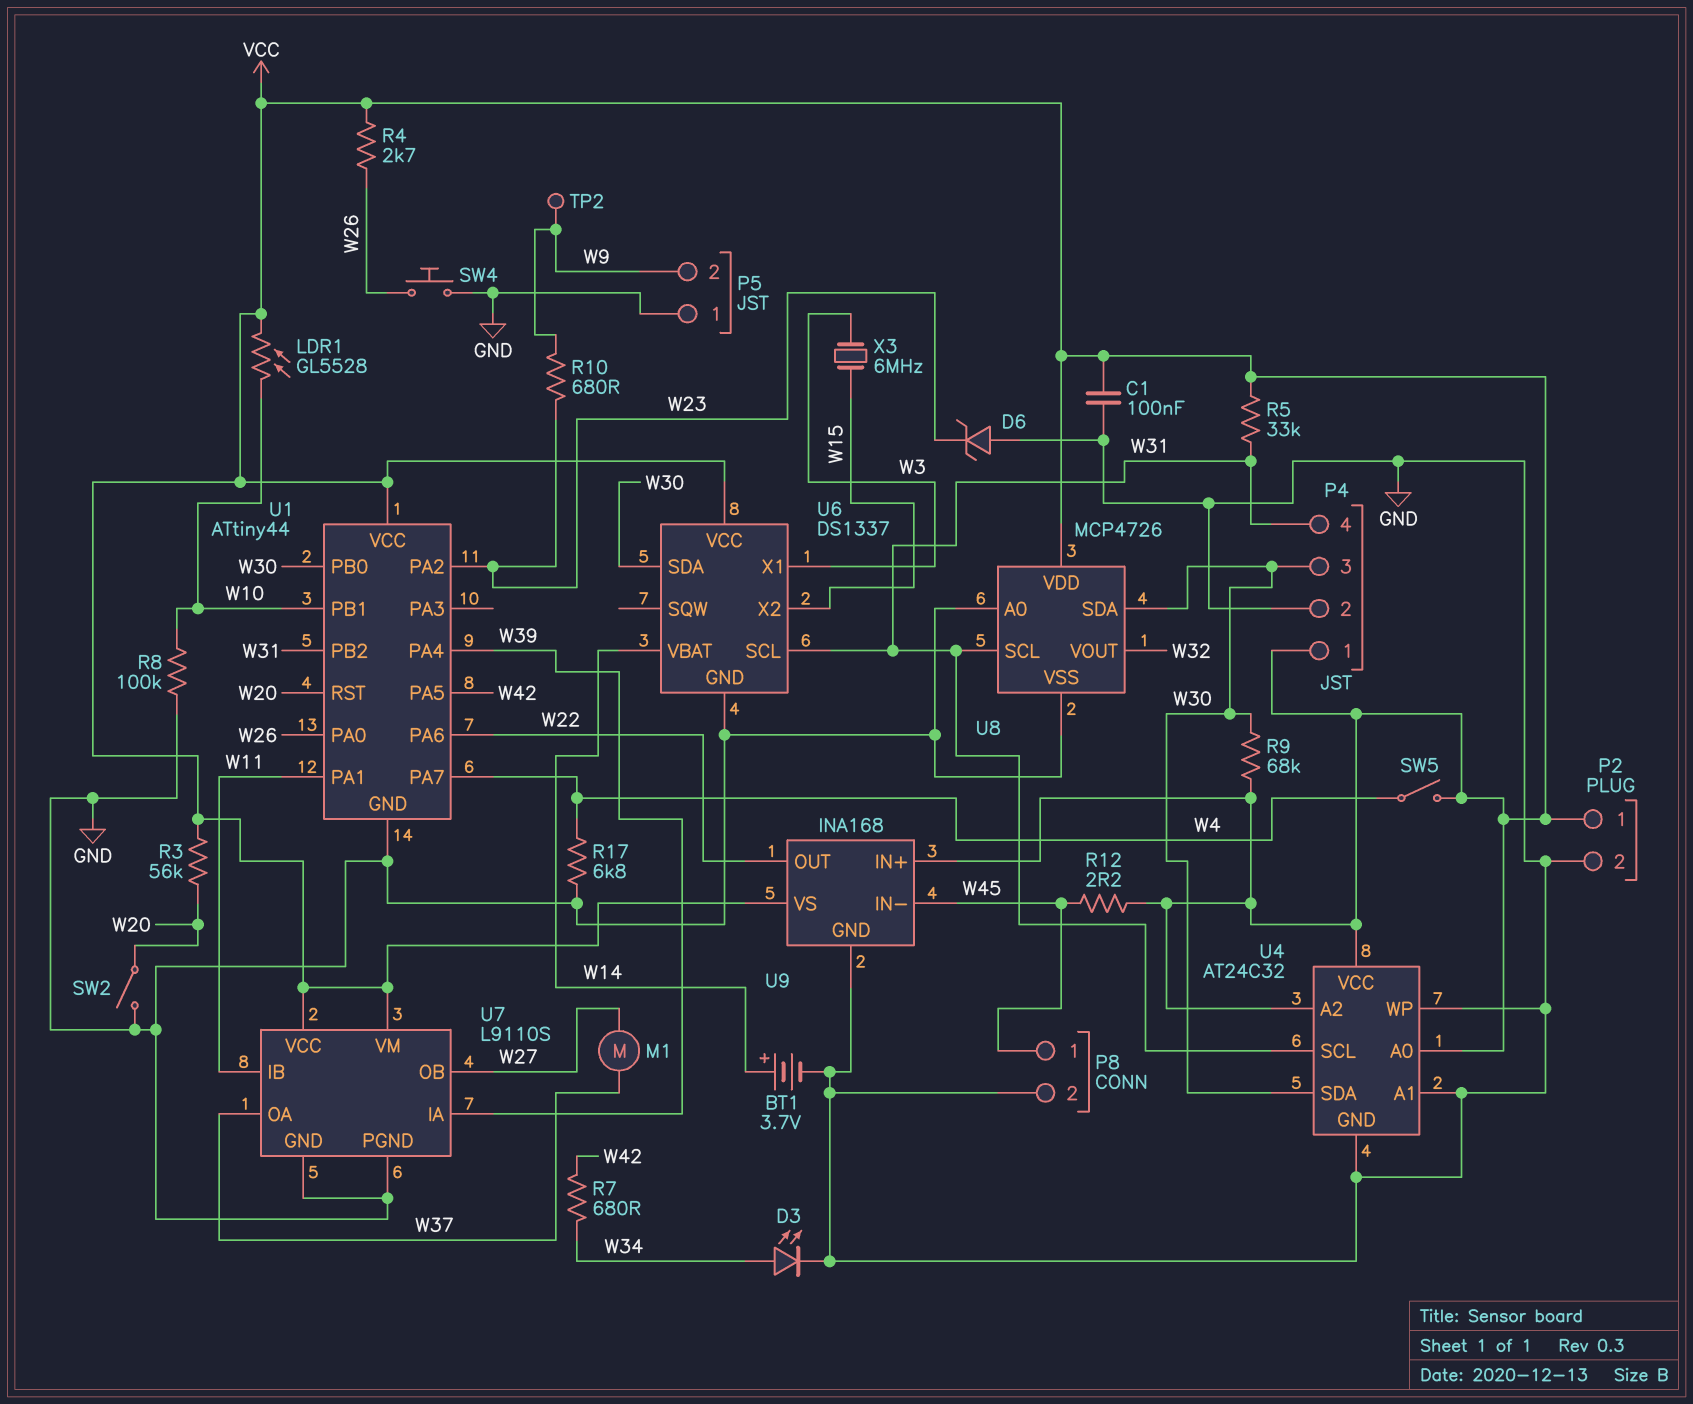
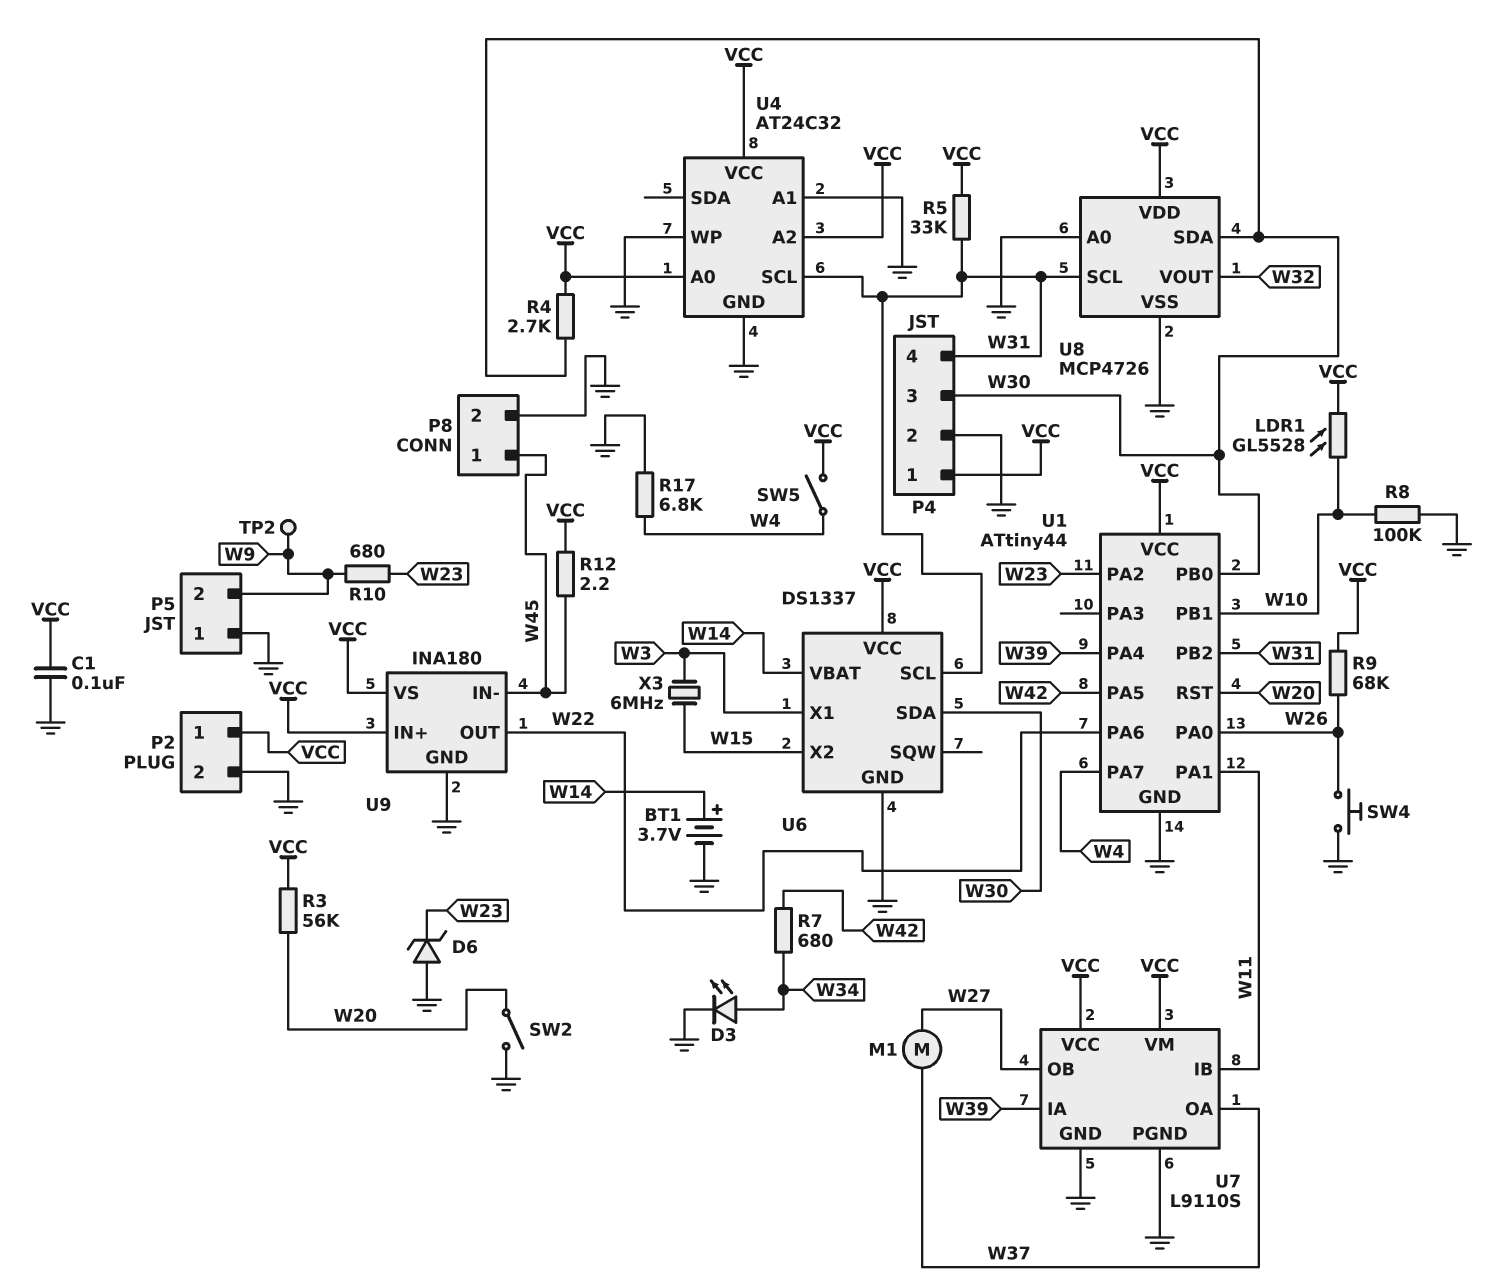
R4: 2.7k (VCC, W26) -> 2.7k (VCC, W30)
R9: 68k (VCC, W30) -> 68k (VCC, W26)
U4 pin SDA: W30 -> none
U9: INA168 -> INA180

